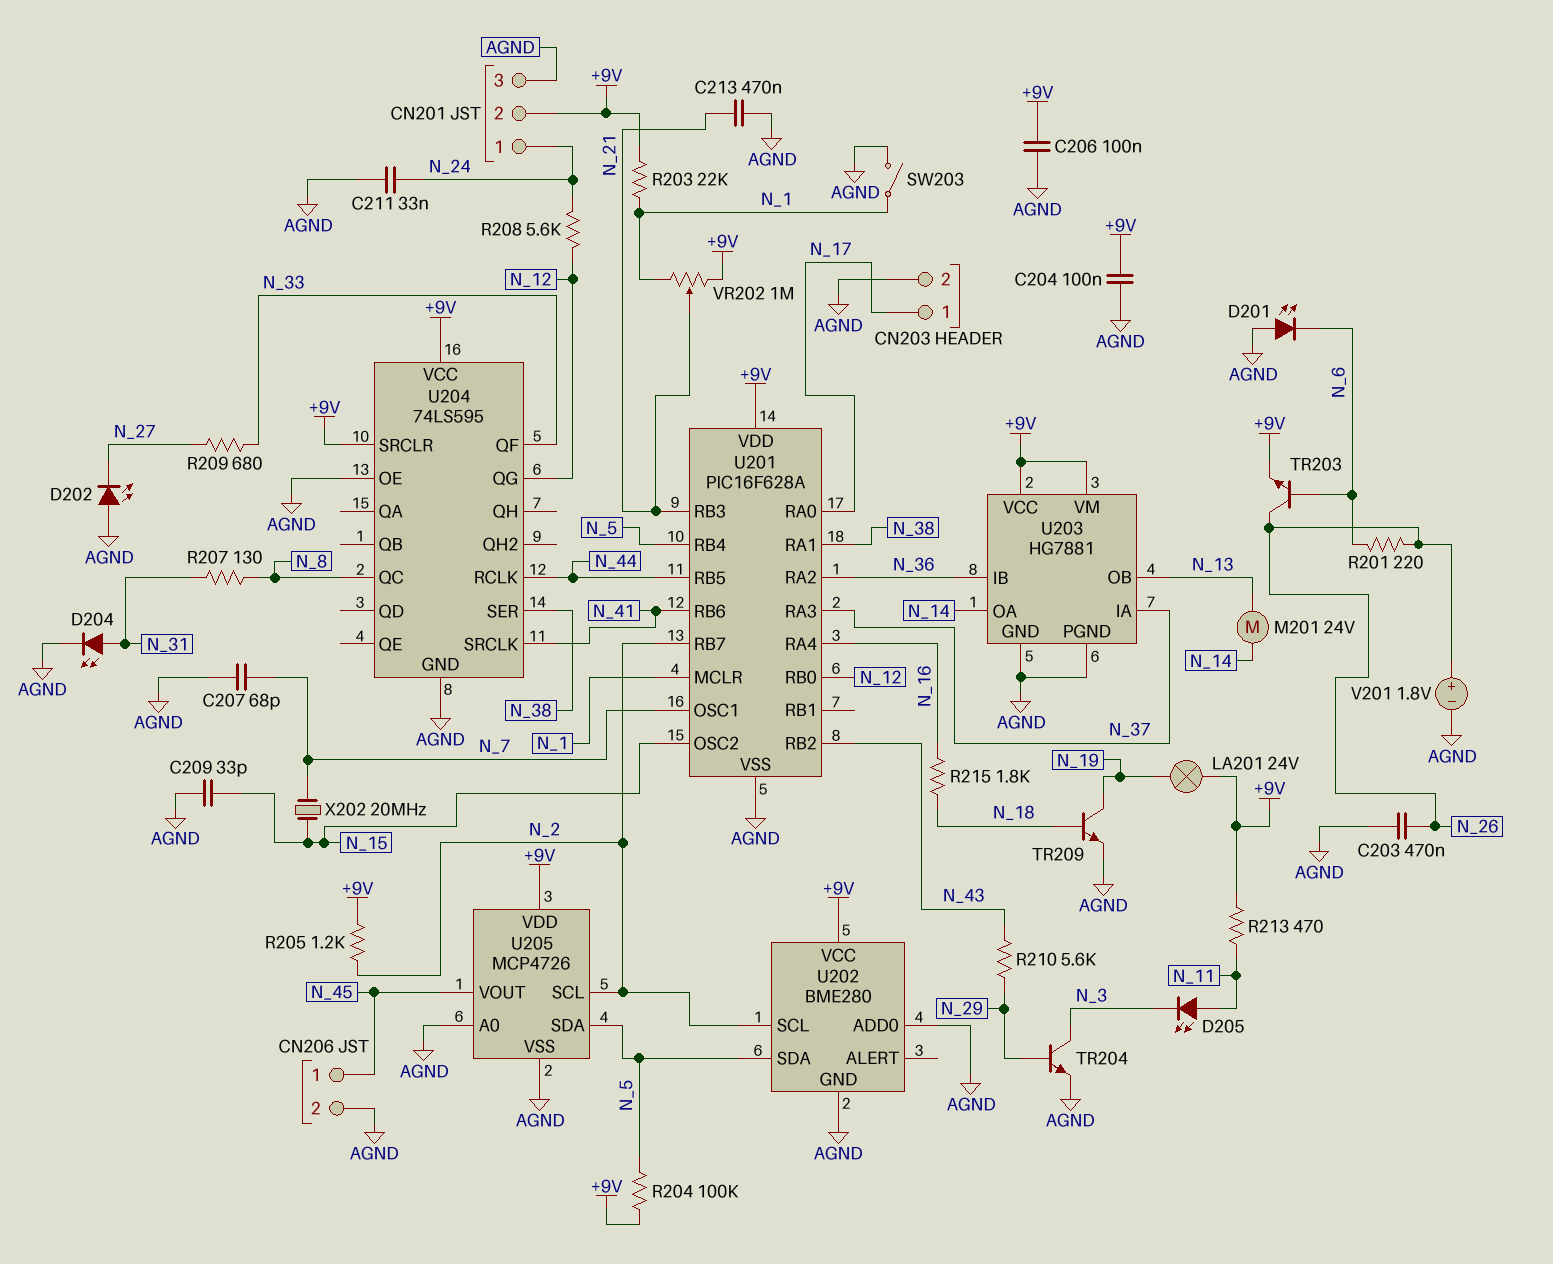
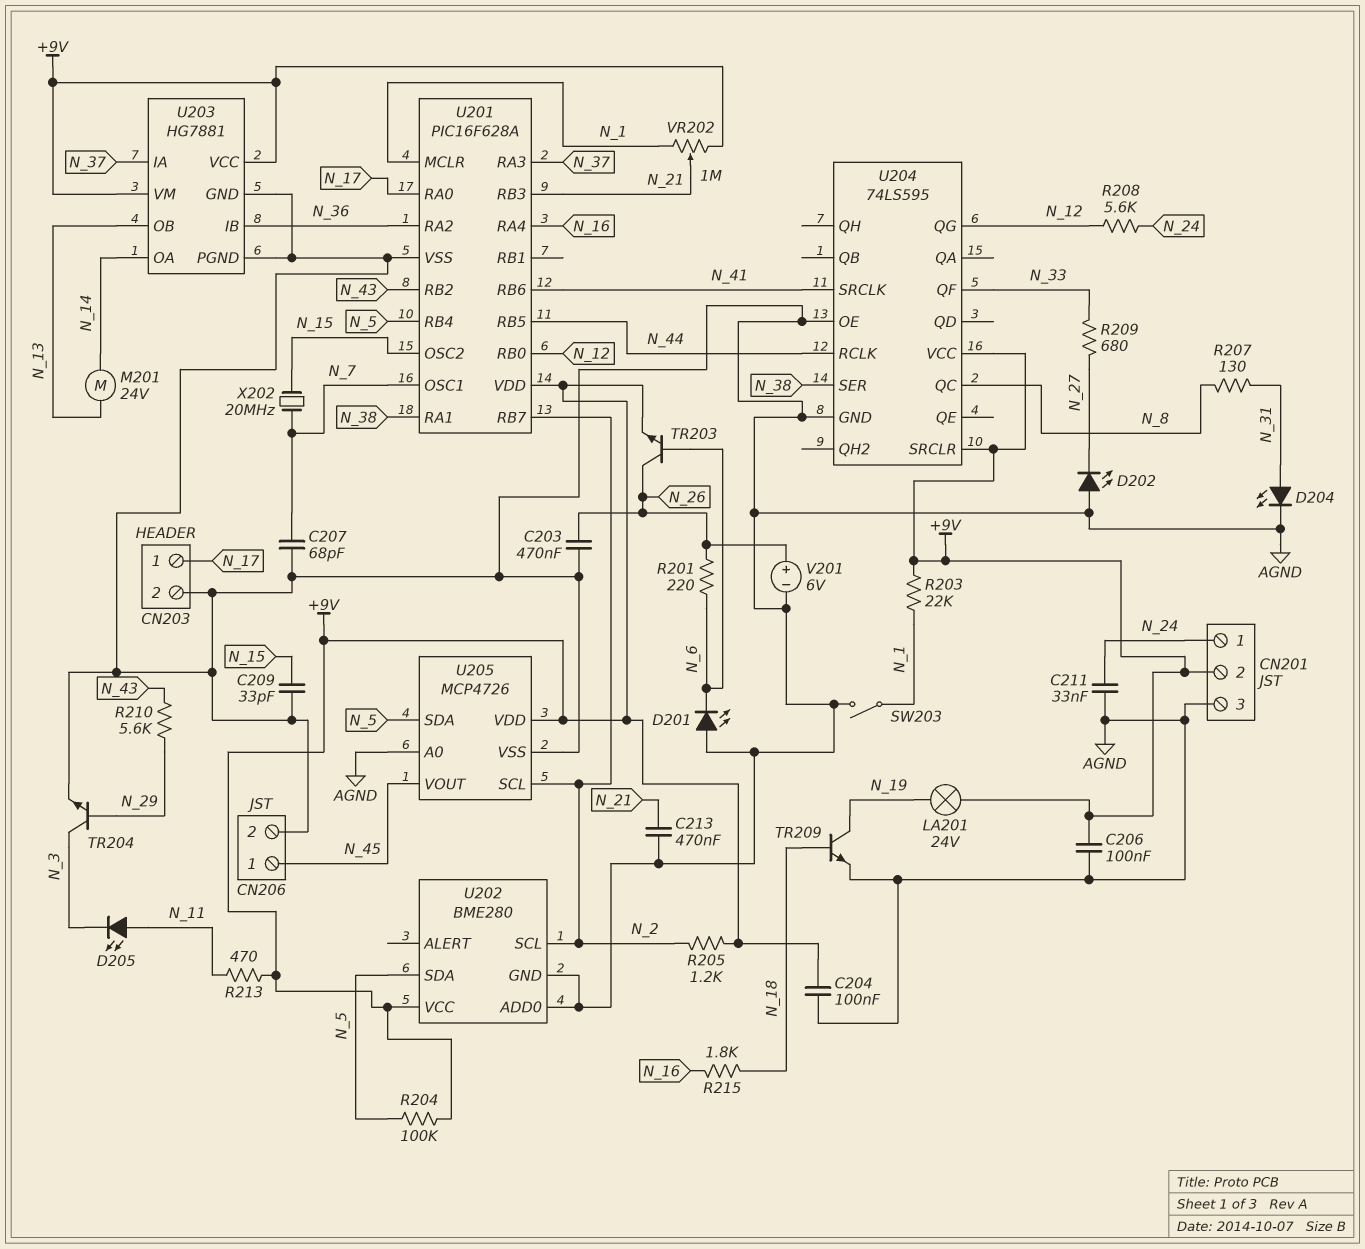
V201: 1.8V (plus N_26, minus AGND) -> 6V (plus N_26, minus AGND)

